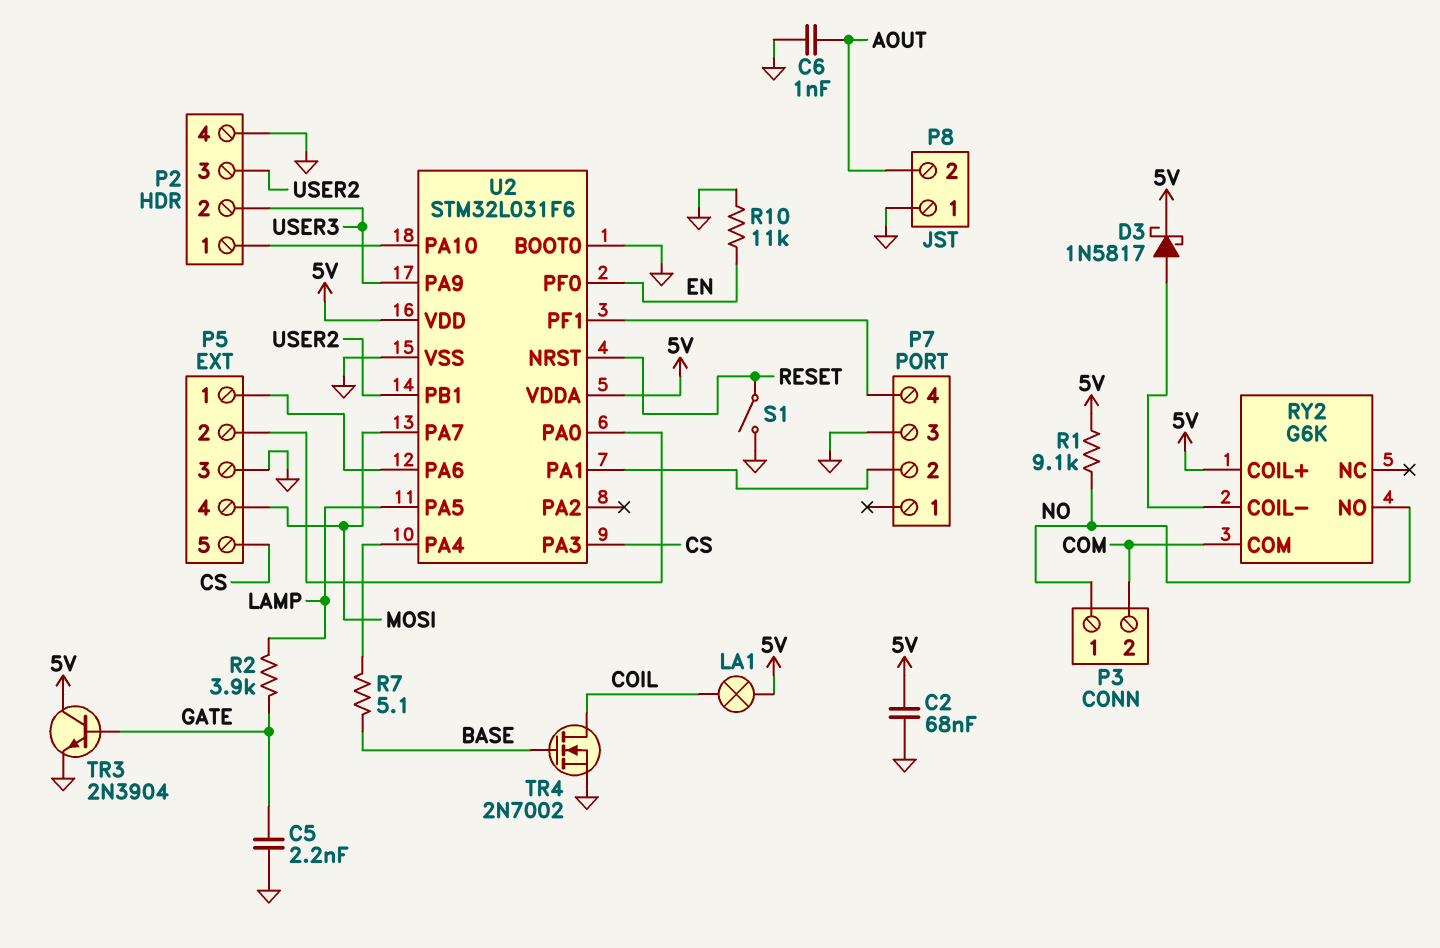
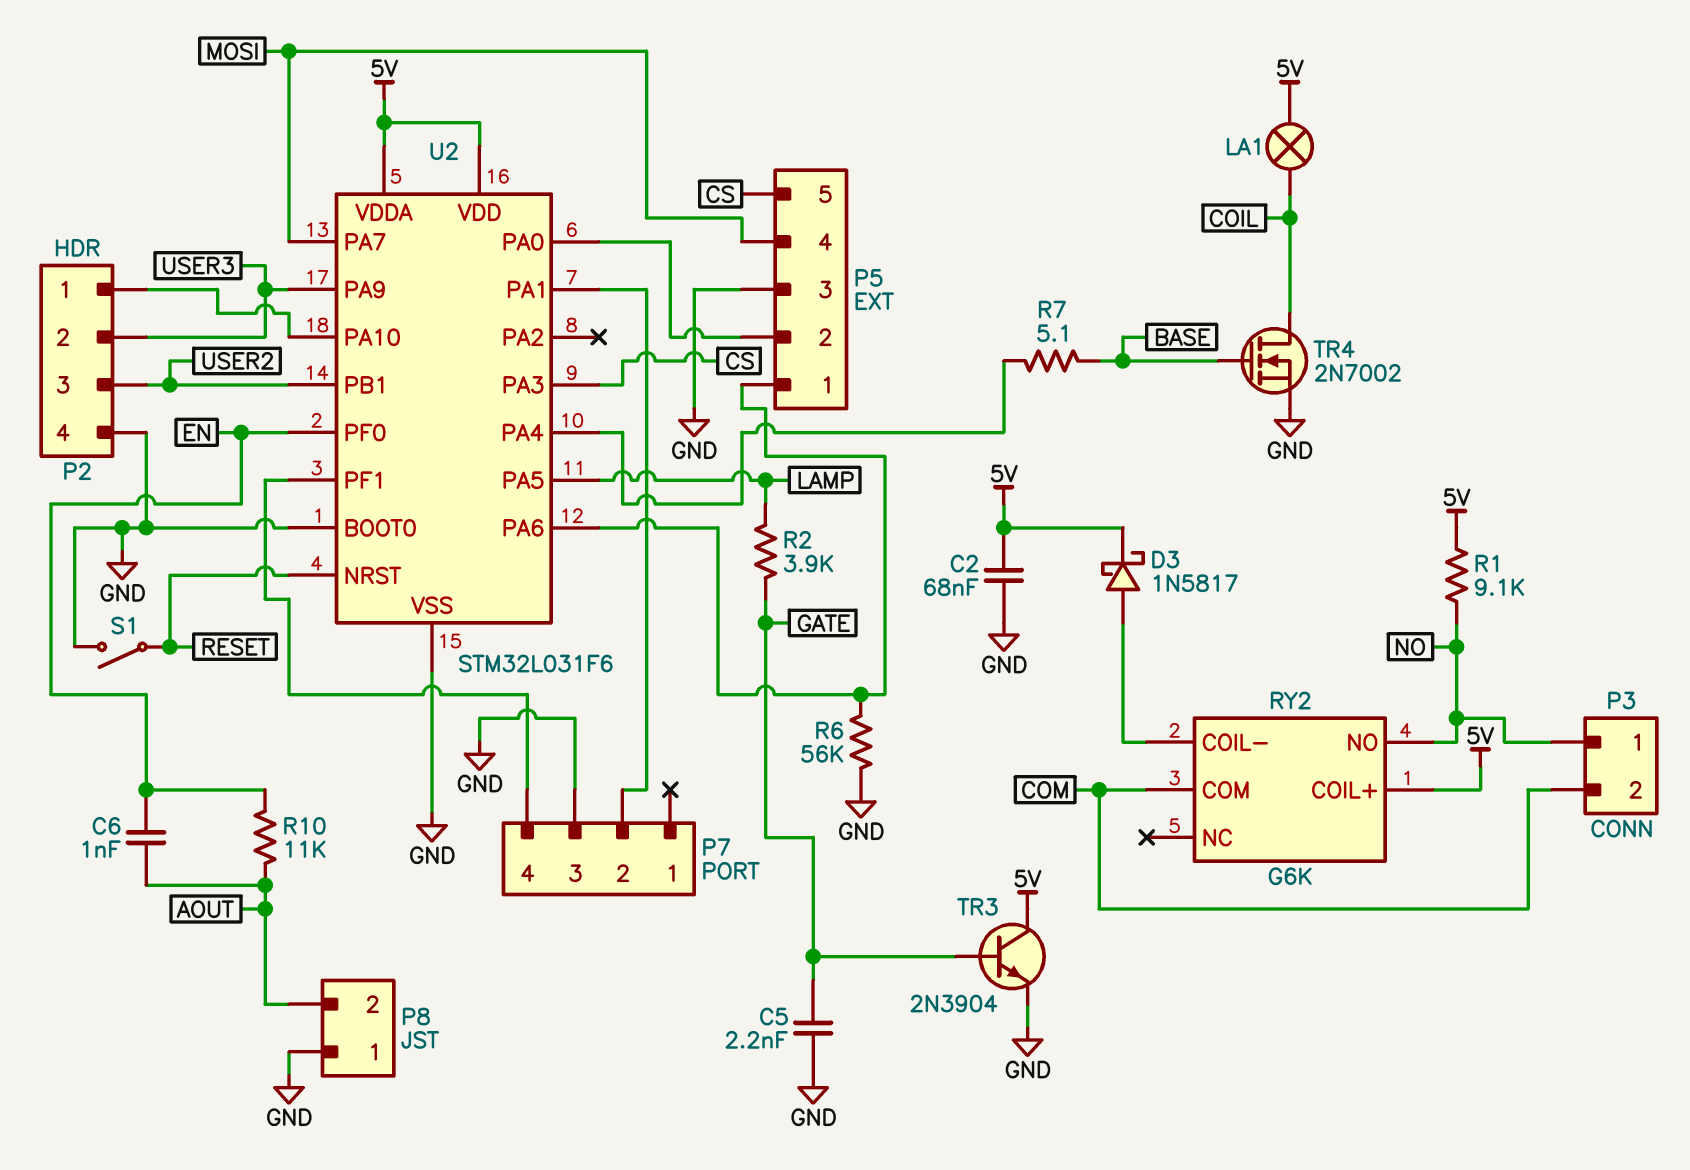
C6: 1nF (AOUT, GND) -> 1nF (AOUT, EN)
R6: none -> 56k (GND, P5/1)
R10: 11k (EN, GND) -> 11k (AOUT, EN)

